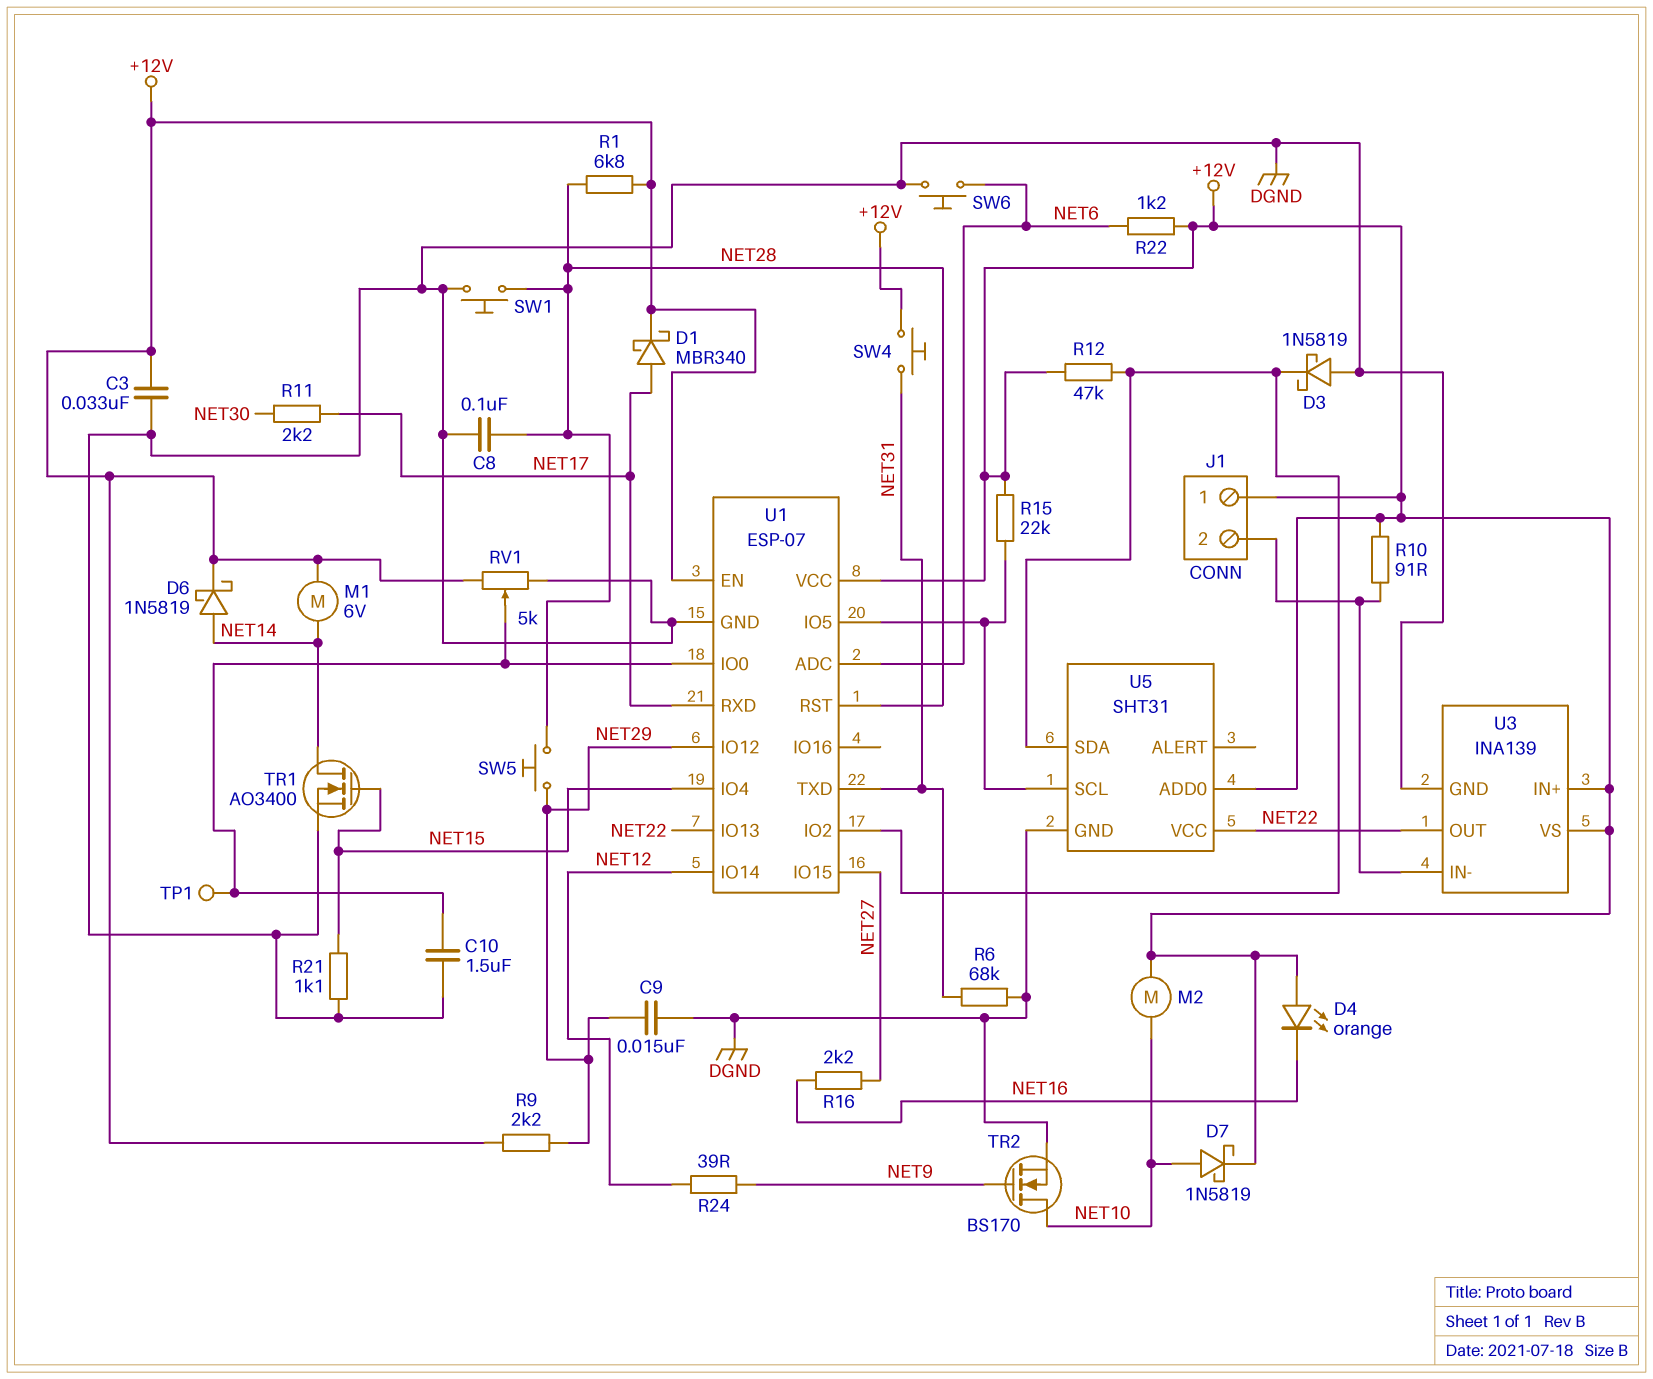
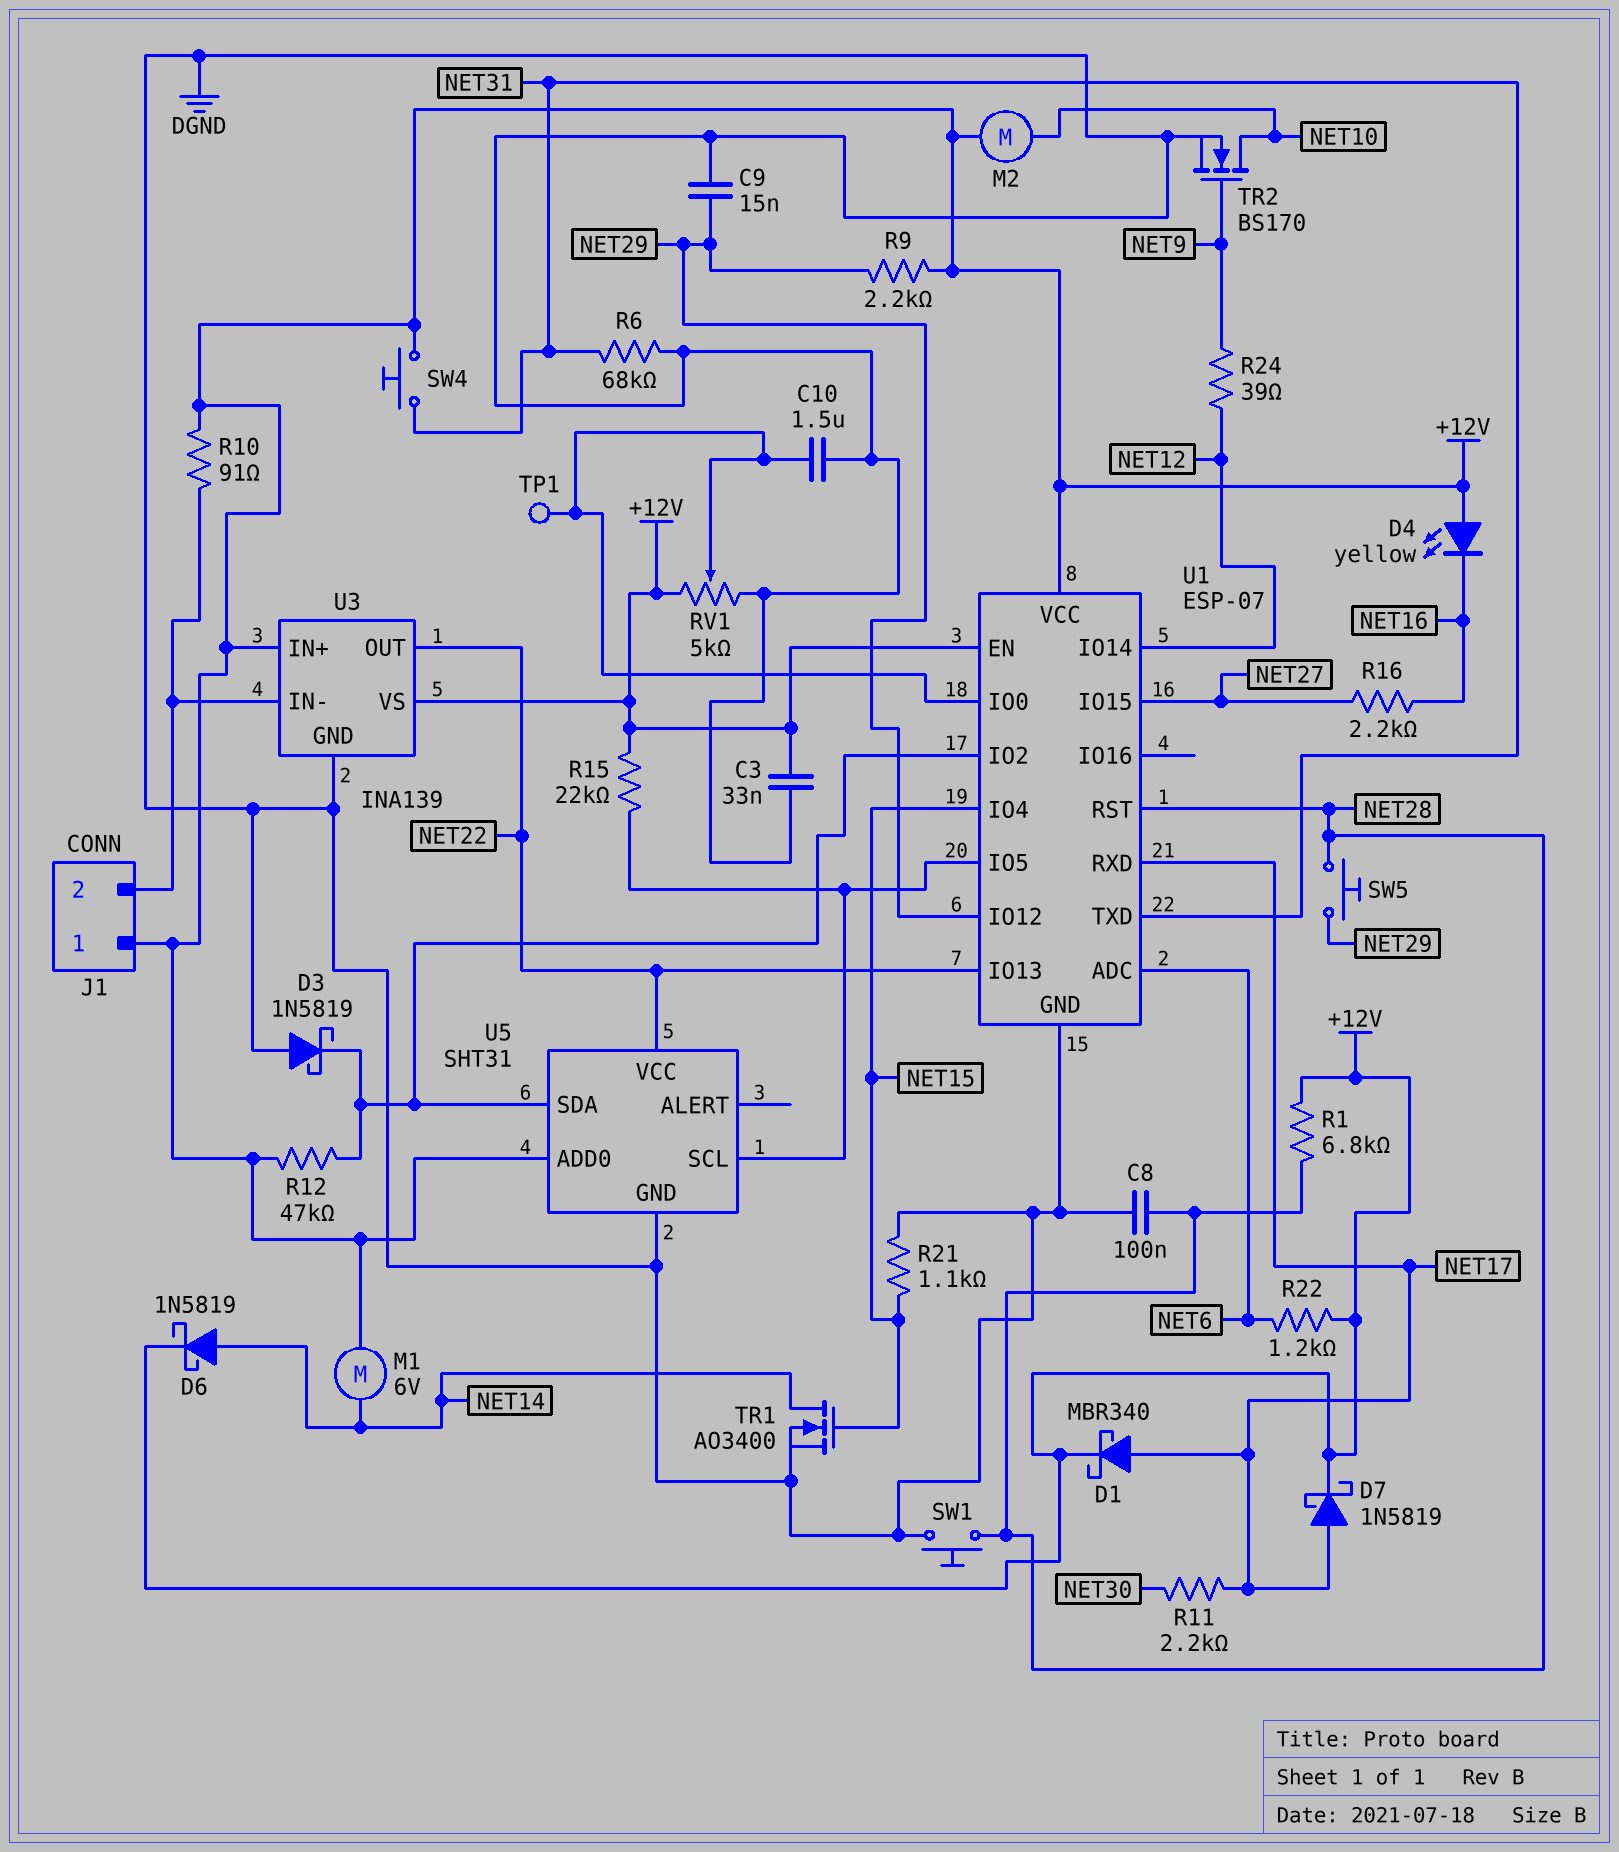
D4: LED orange (A +12V, K NET16) -> LED yellow (A +12V, K NET16)
D7: schottky 1N5819 (A NET10, K +12V) -> schottky 1N5819 (A NET17, K +12V)
SW6: button (DGND, NET6) -> none

